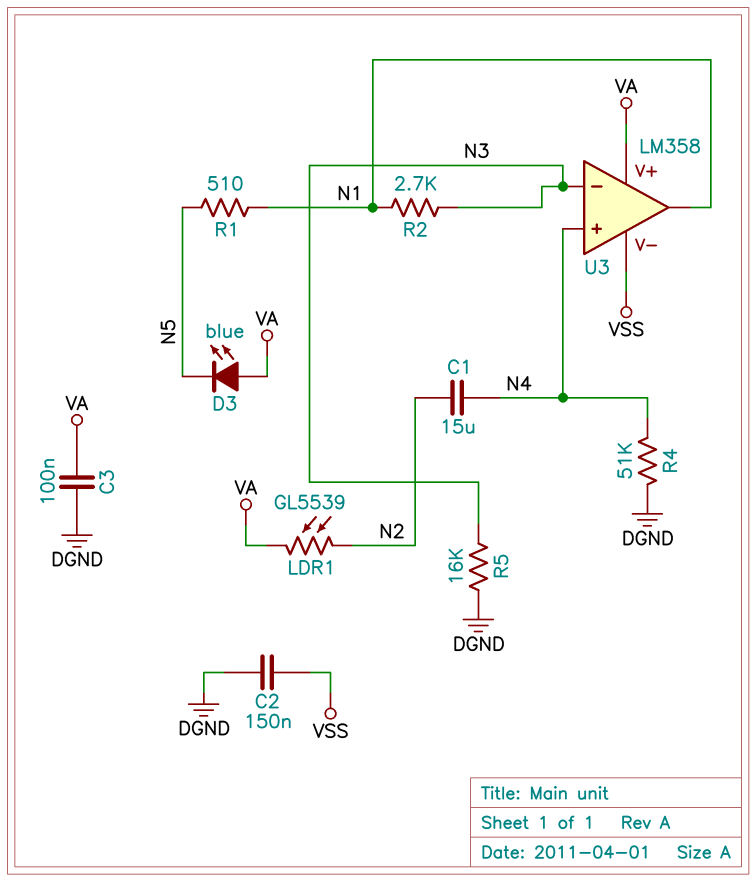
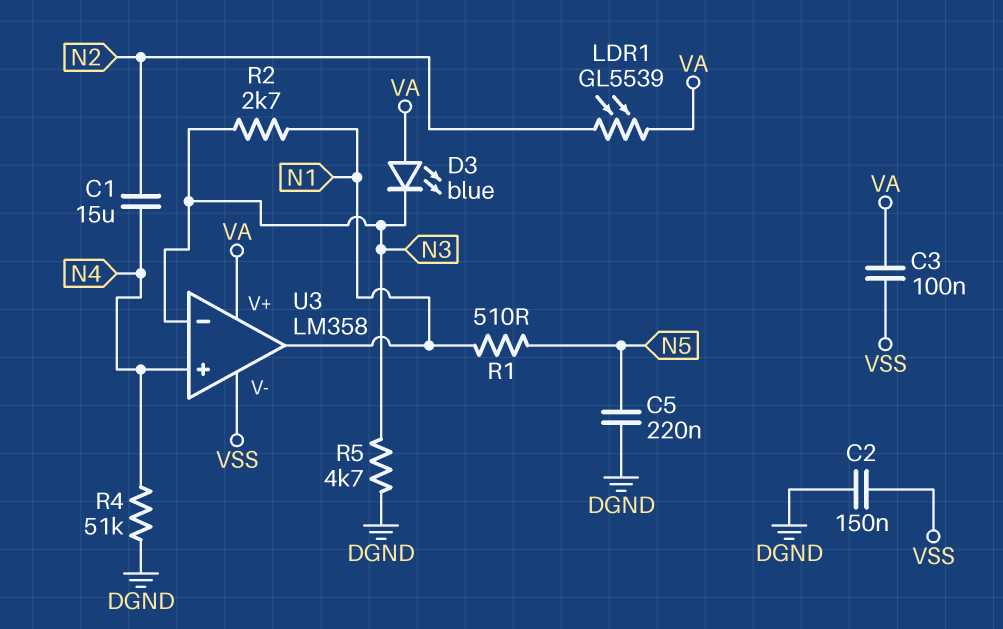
C3: 100nF (DGND, VA) -> 100nF (VA, VSS)
C5: none -> 220nF (DGND, N5)
D3: LED blue (A VA, K N5) -> LED blue (A VA, K N3)
R5: 16k (DGND, N3) -> 4.7k (DGND, N3)

